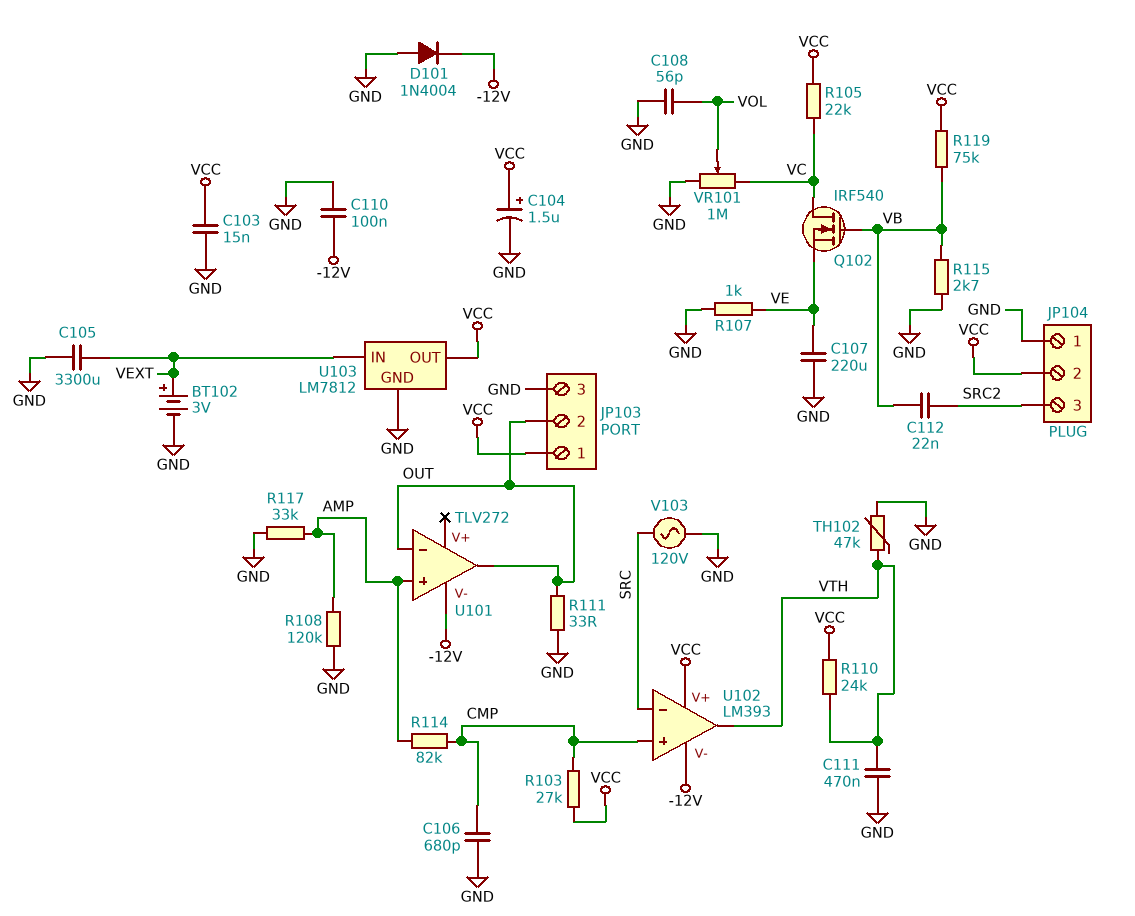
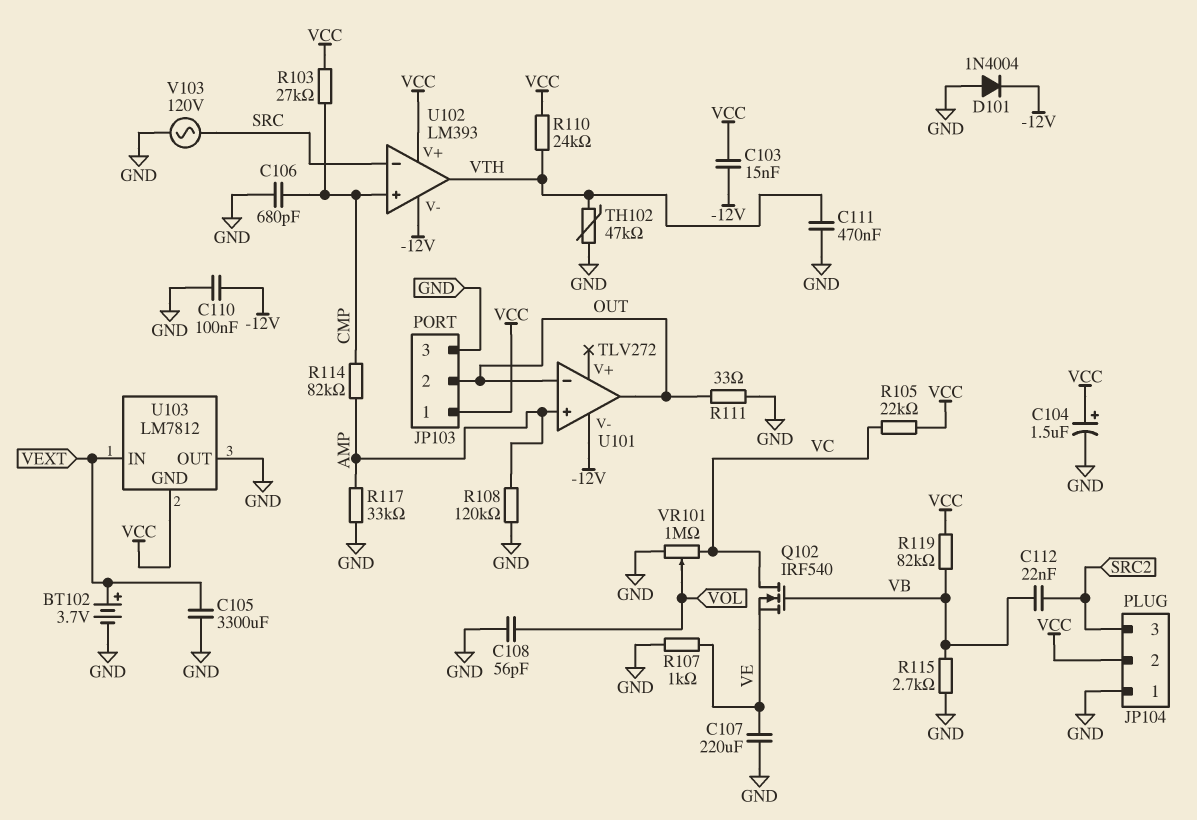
BT102: 3V (plus VEXT, minus GND) -> 3.7V (plus VEXT, minus GND)
C103: 15nF (GND, VCC) -> 15nF (-12V, VCC)
R119: 75k (VB, VCC) -> 82k (VB, VCC)
U103 pin GND: GND -> VCC
U103 pin OUT: VCC -> GND

